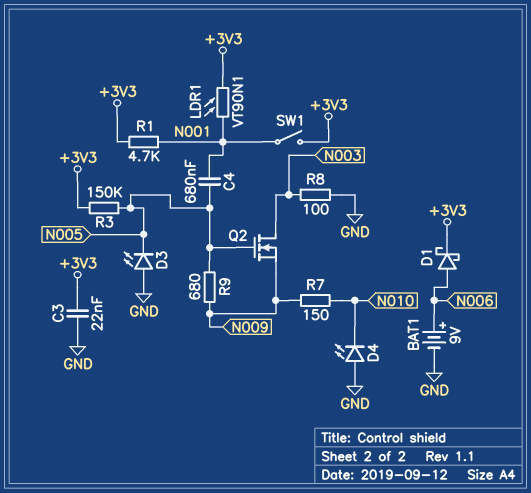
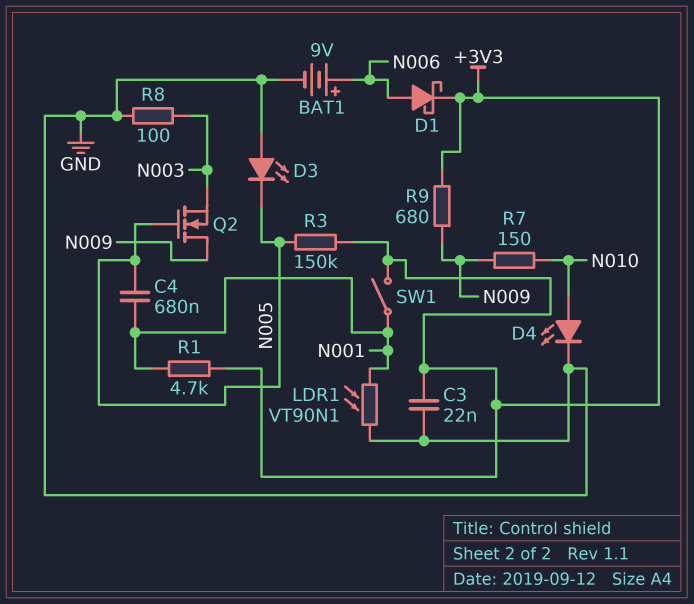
D4: LED (A GND, K N010) -> LED (A N010, K GND)
LDR1: VT90N1 (+3V3, N001) -> VT90N1 (GND, N001)
Q2: NMOS (G N005, D N003, S N009) -> NMOS (G N005, D N009, S N003)
R9: 680 (N005, N009) -> 680 (+3V3, N009)

